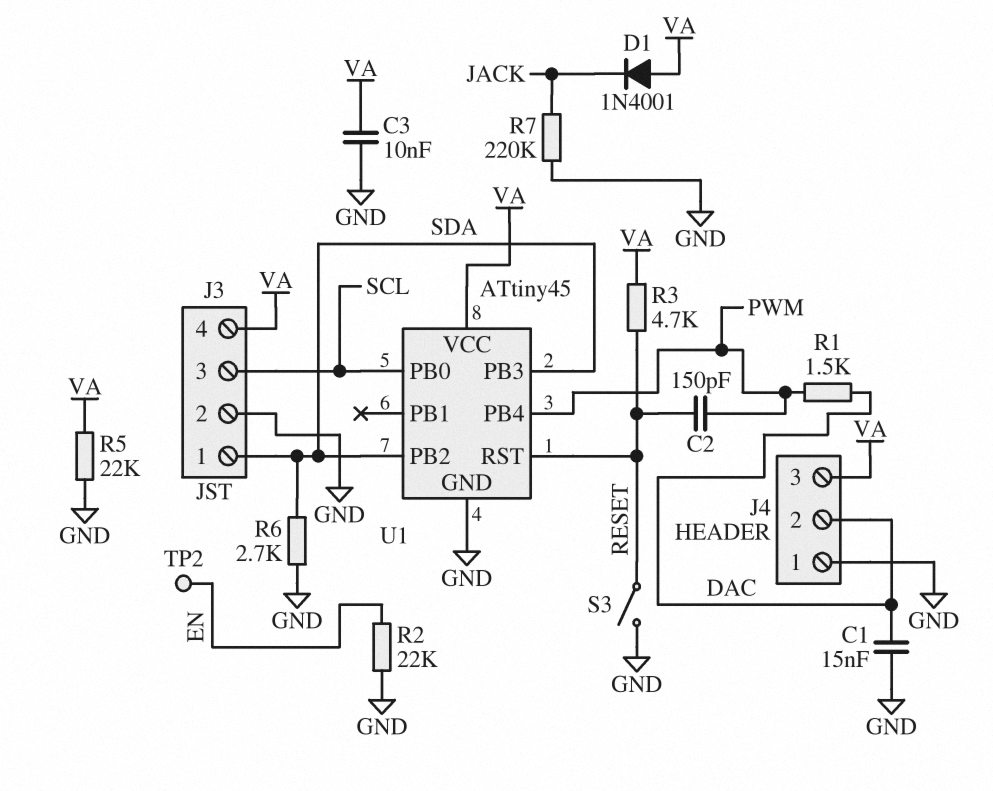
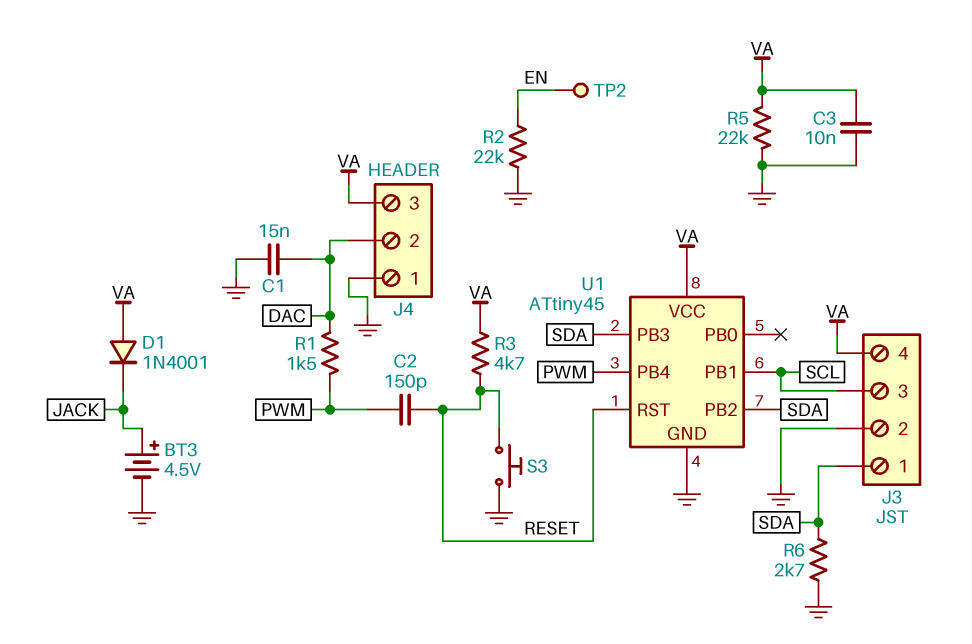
BT3: none -> 4.5V (plus JACK, minus GND)
R7: 220k (GND, JACK) -> none
S3: switch (GND, RESET) -> button (GND, RESET)
U1 pin PB0: SCL -> none
U1 pin PB1: none -> SCL

